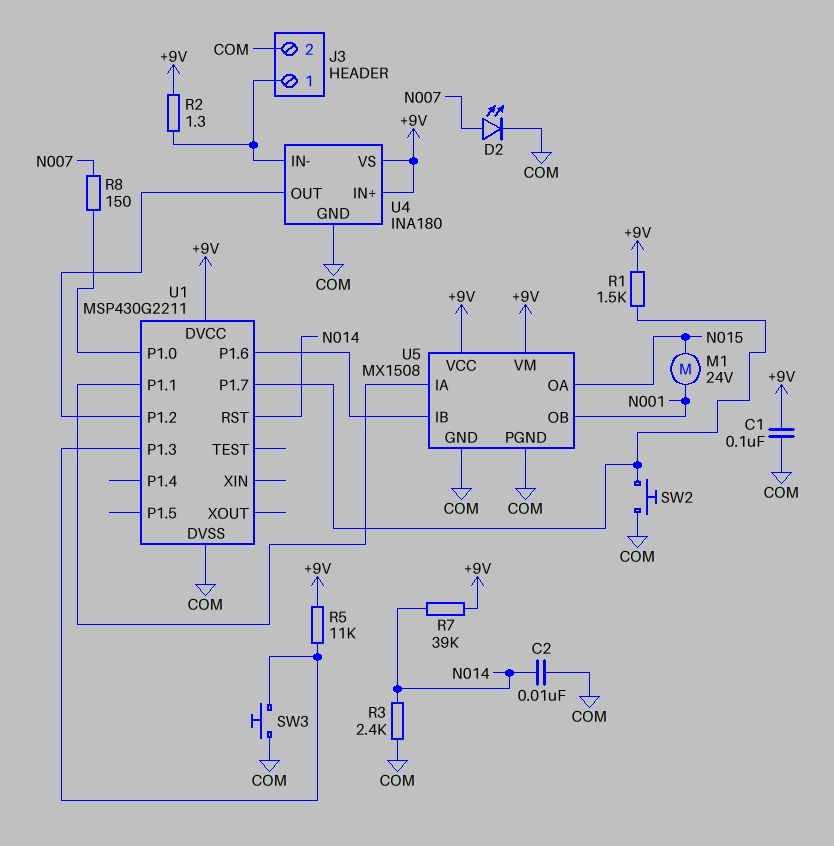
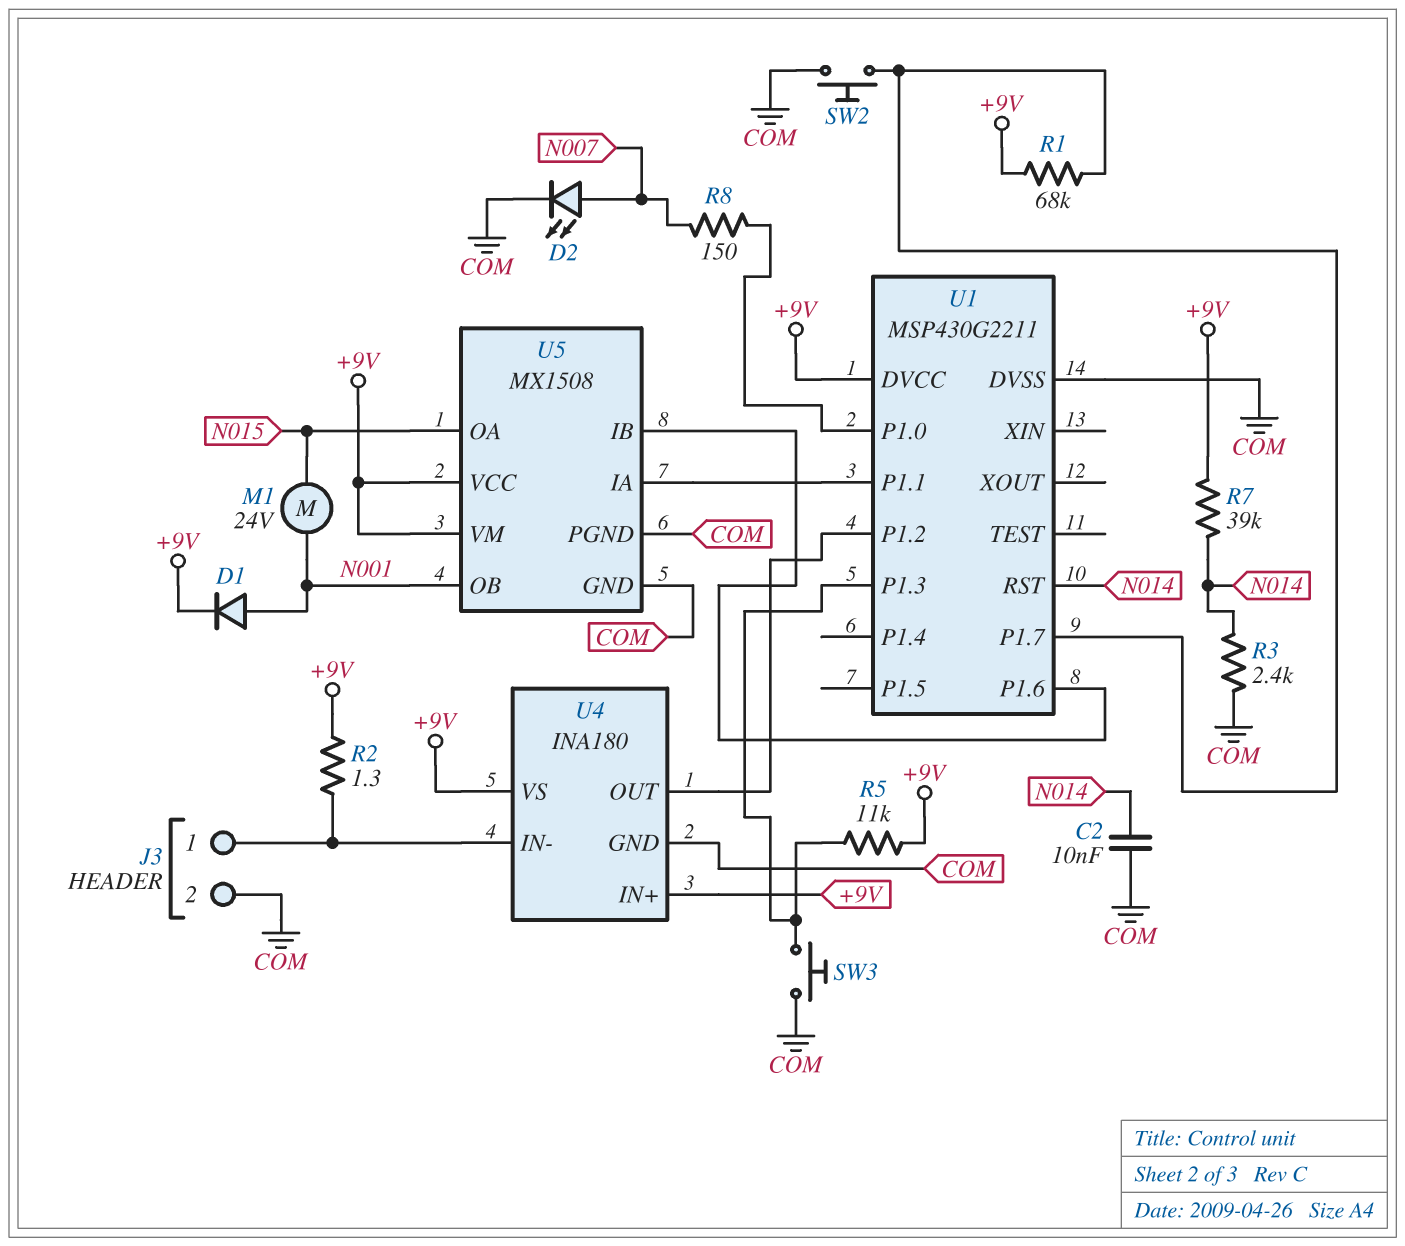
C1: 100nF (+9V, COM) -> none
D1: none -> diode (A N001, K +9V)
R1: 1.5k (+9V, U1/P1.7) -> 68k (+9V, U1/P1.7)

